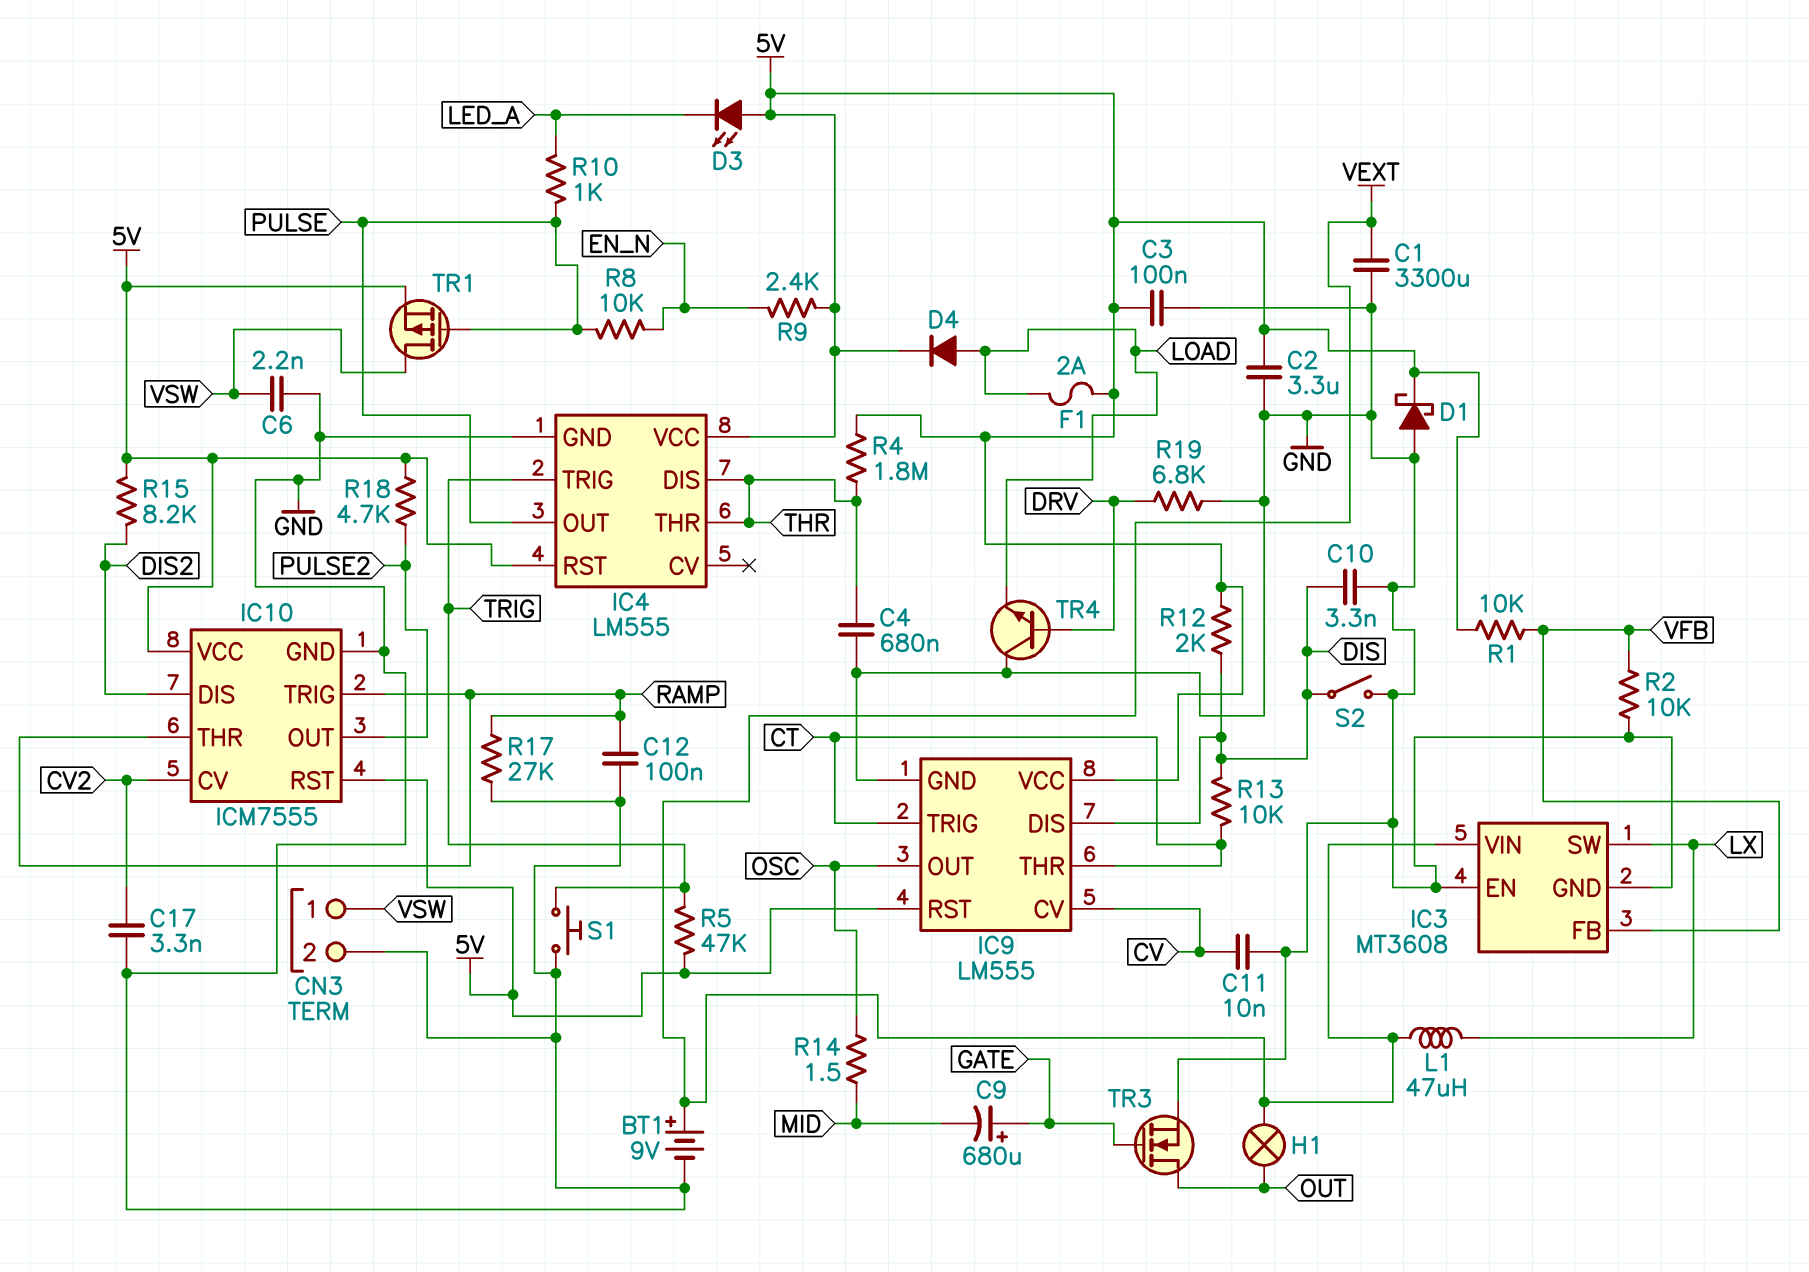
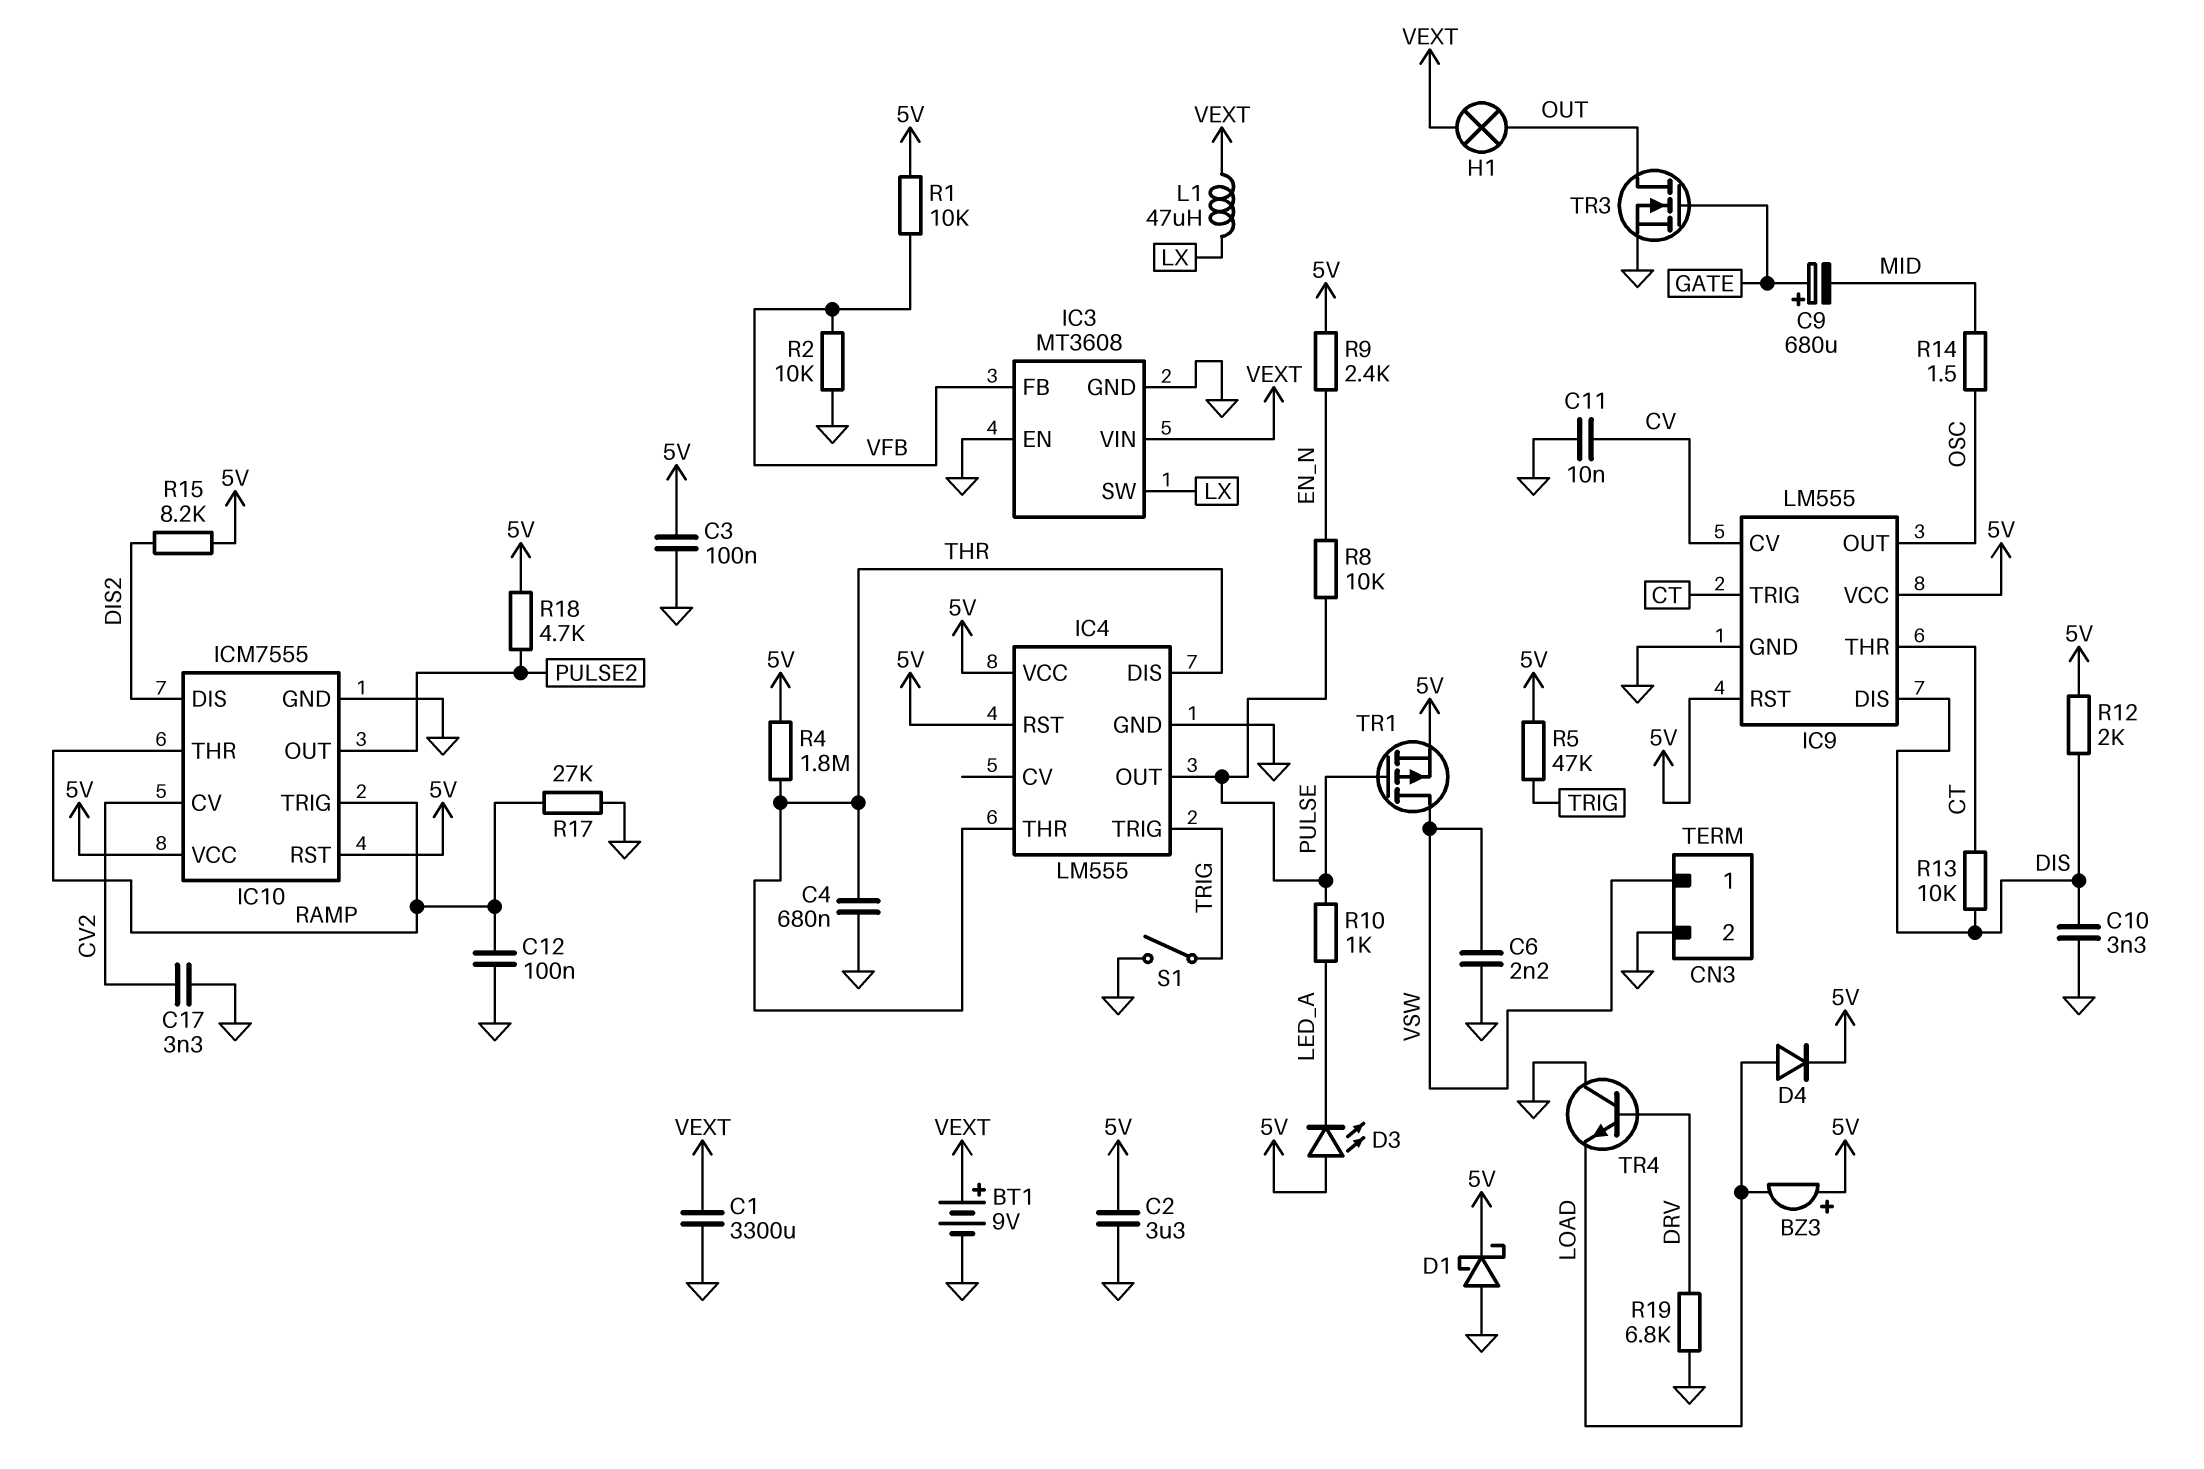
BZ3: none -> buzzer (plus 5V, minus LOAD)
F1: 2A (5V, LOAD) -> none
S1: button (GND, TRIG) -> switch (GND, TRIG)
S2: switch (DIS, GND) -> none

